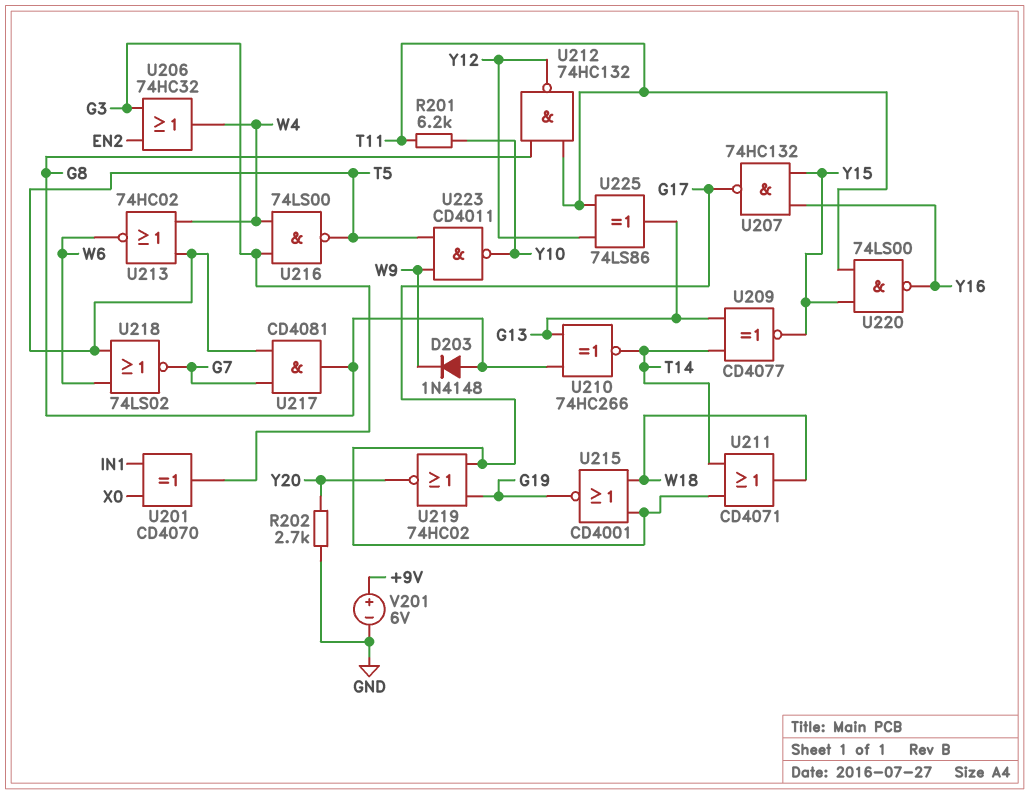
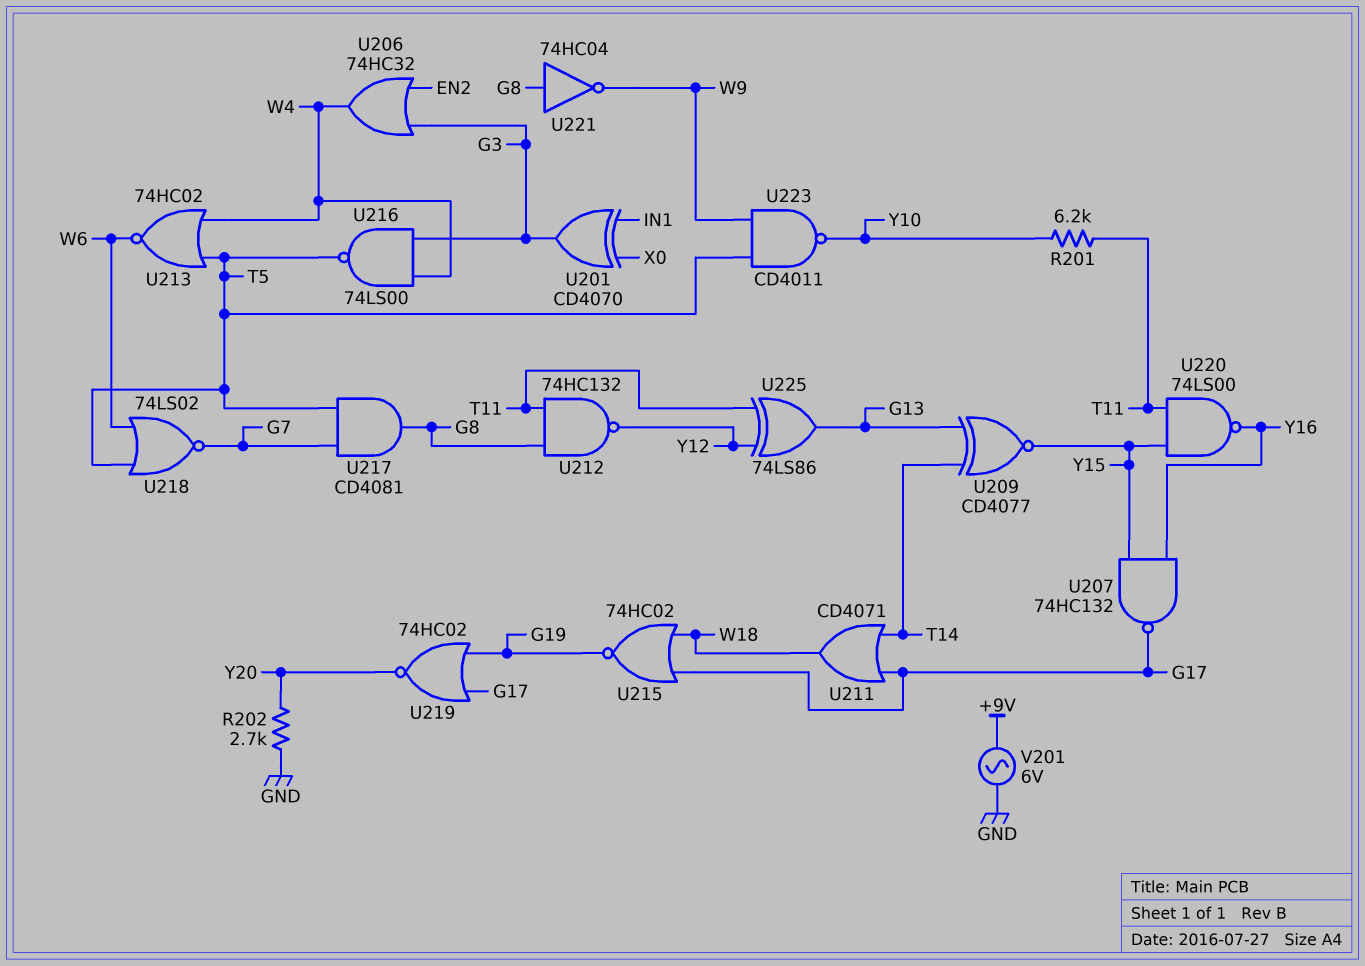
D203: diode 1N4148 (A G8, K W9) -> none
U210: XNOR 74HC266 (in G8, in G13, out T14) -> none
U215: NOR CD4001 (in G17, in W18, out G19) -> NOR 74HC02 (in G17, in W18, out G19)
U221: none -> NOT 74HC04 (in G8, out W9)
V201: 6V (plus +9V, minus GND) -> AC 6V (+9V, GND)

